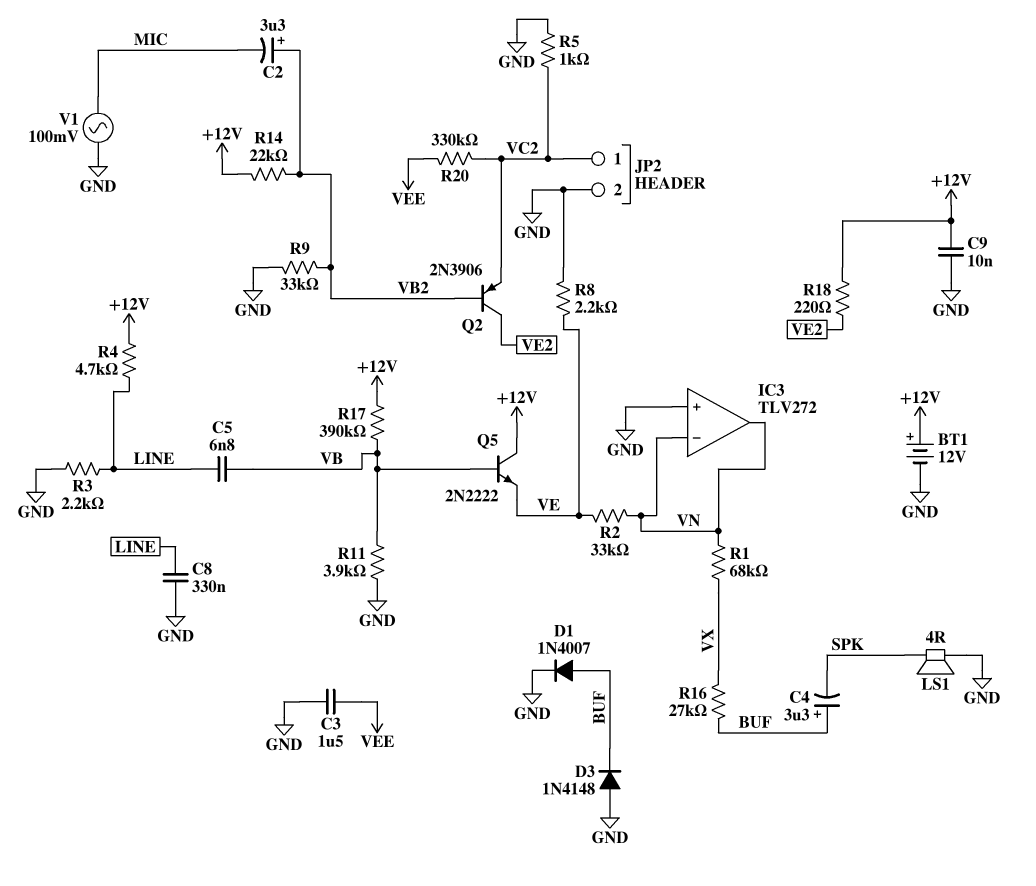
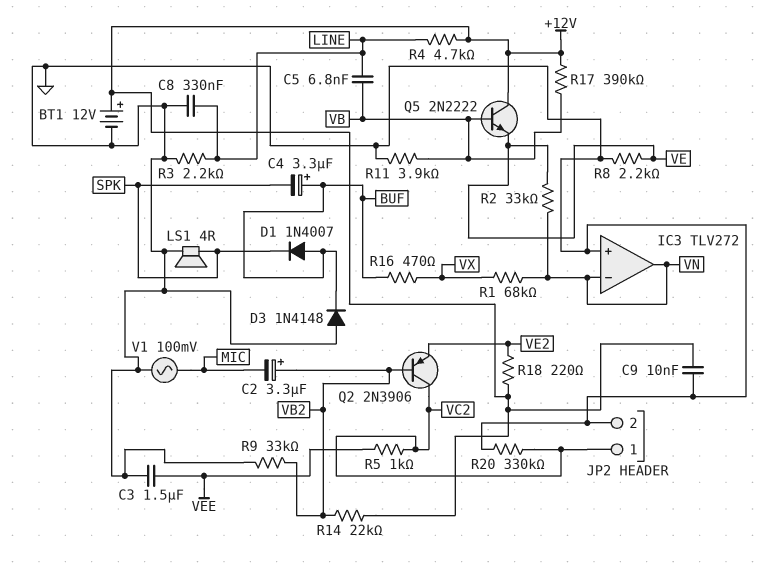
D1: diode 1N4007 (A BUF, K GND) -> diode 1N4007 (A BUF, K SPK)
Q2: PNP 2N3906 (B VB2, C VE2, E VC2) -> PNP 2N3906 (B VB2, C VC2, E VE2)
R5: 1k (GND, VC2) -> 1k (VC2, VEE)
R16: 27k (BUF, VX) -> 470 (BUF, VX)
R20: 330k (VC2, VEE) -> 330k (GND, VC2)

